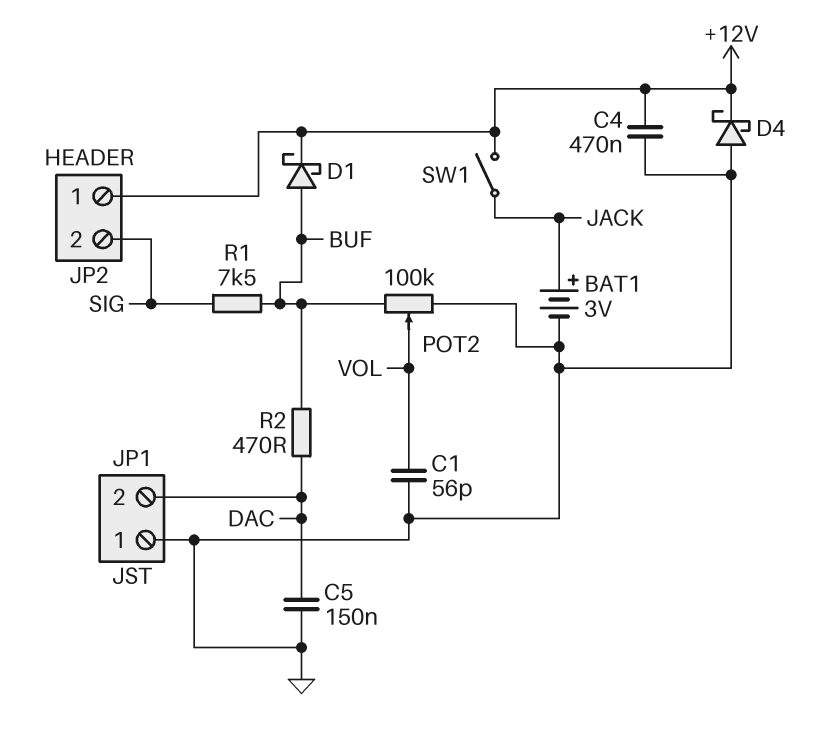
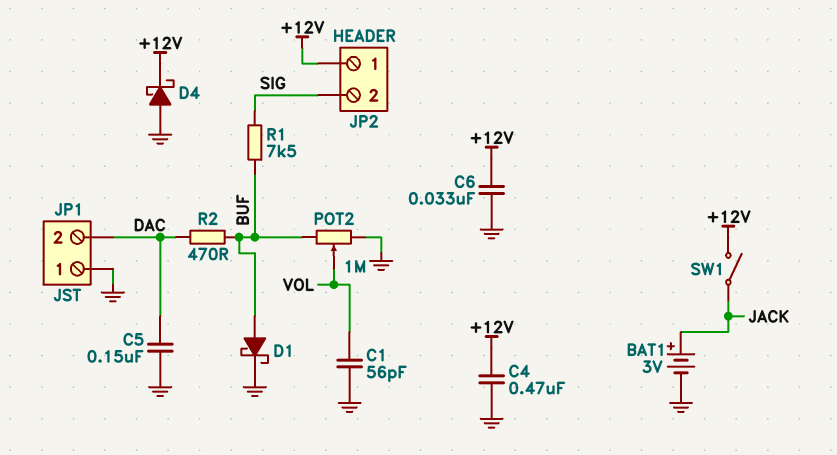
C6: none -> 33nF (+12V, GND)
D1: schottky (A BUF, K +12V) -> schottky (A BUF, K GND)
POT2: 100k (BUF, GND, wiper VOL) -> 1M (BUF, GND, wiper VOL)

